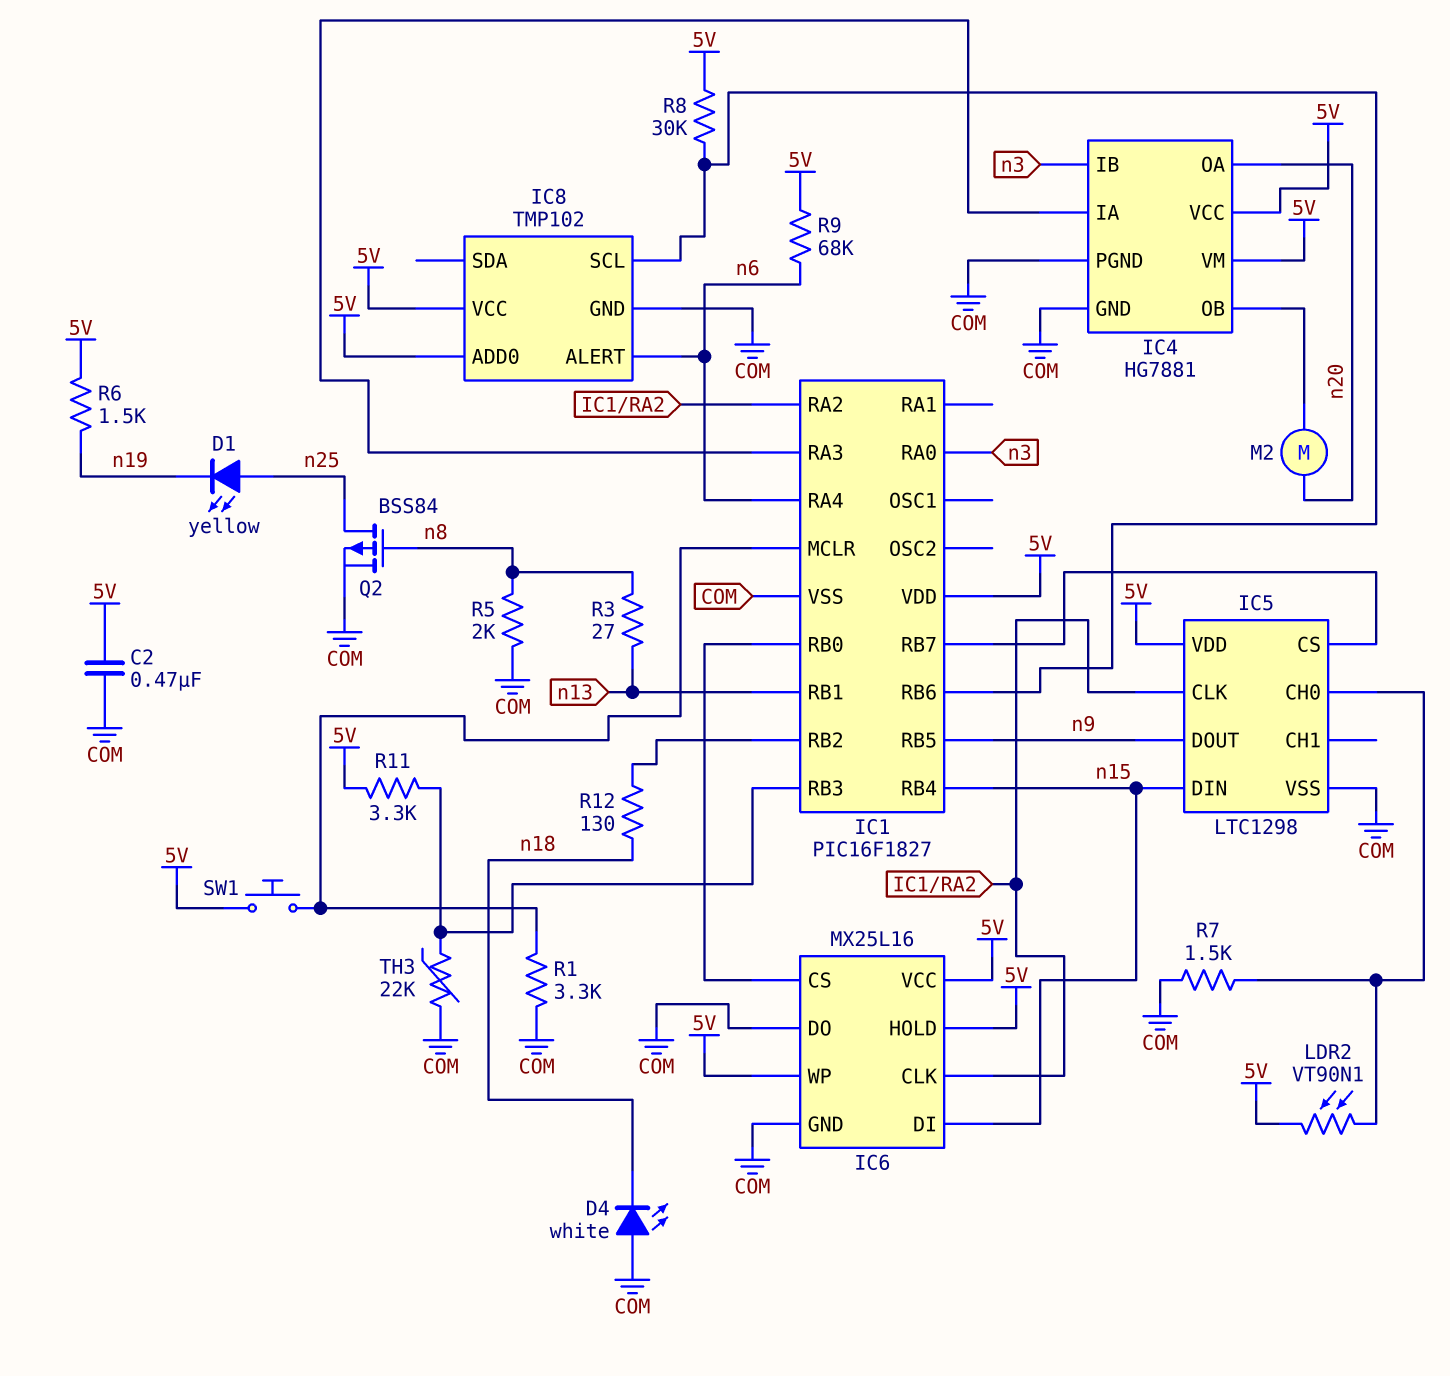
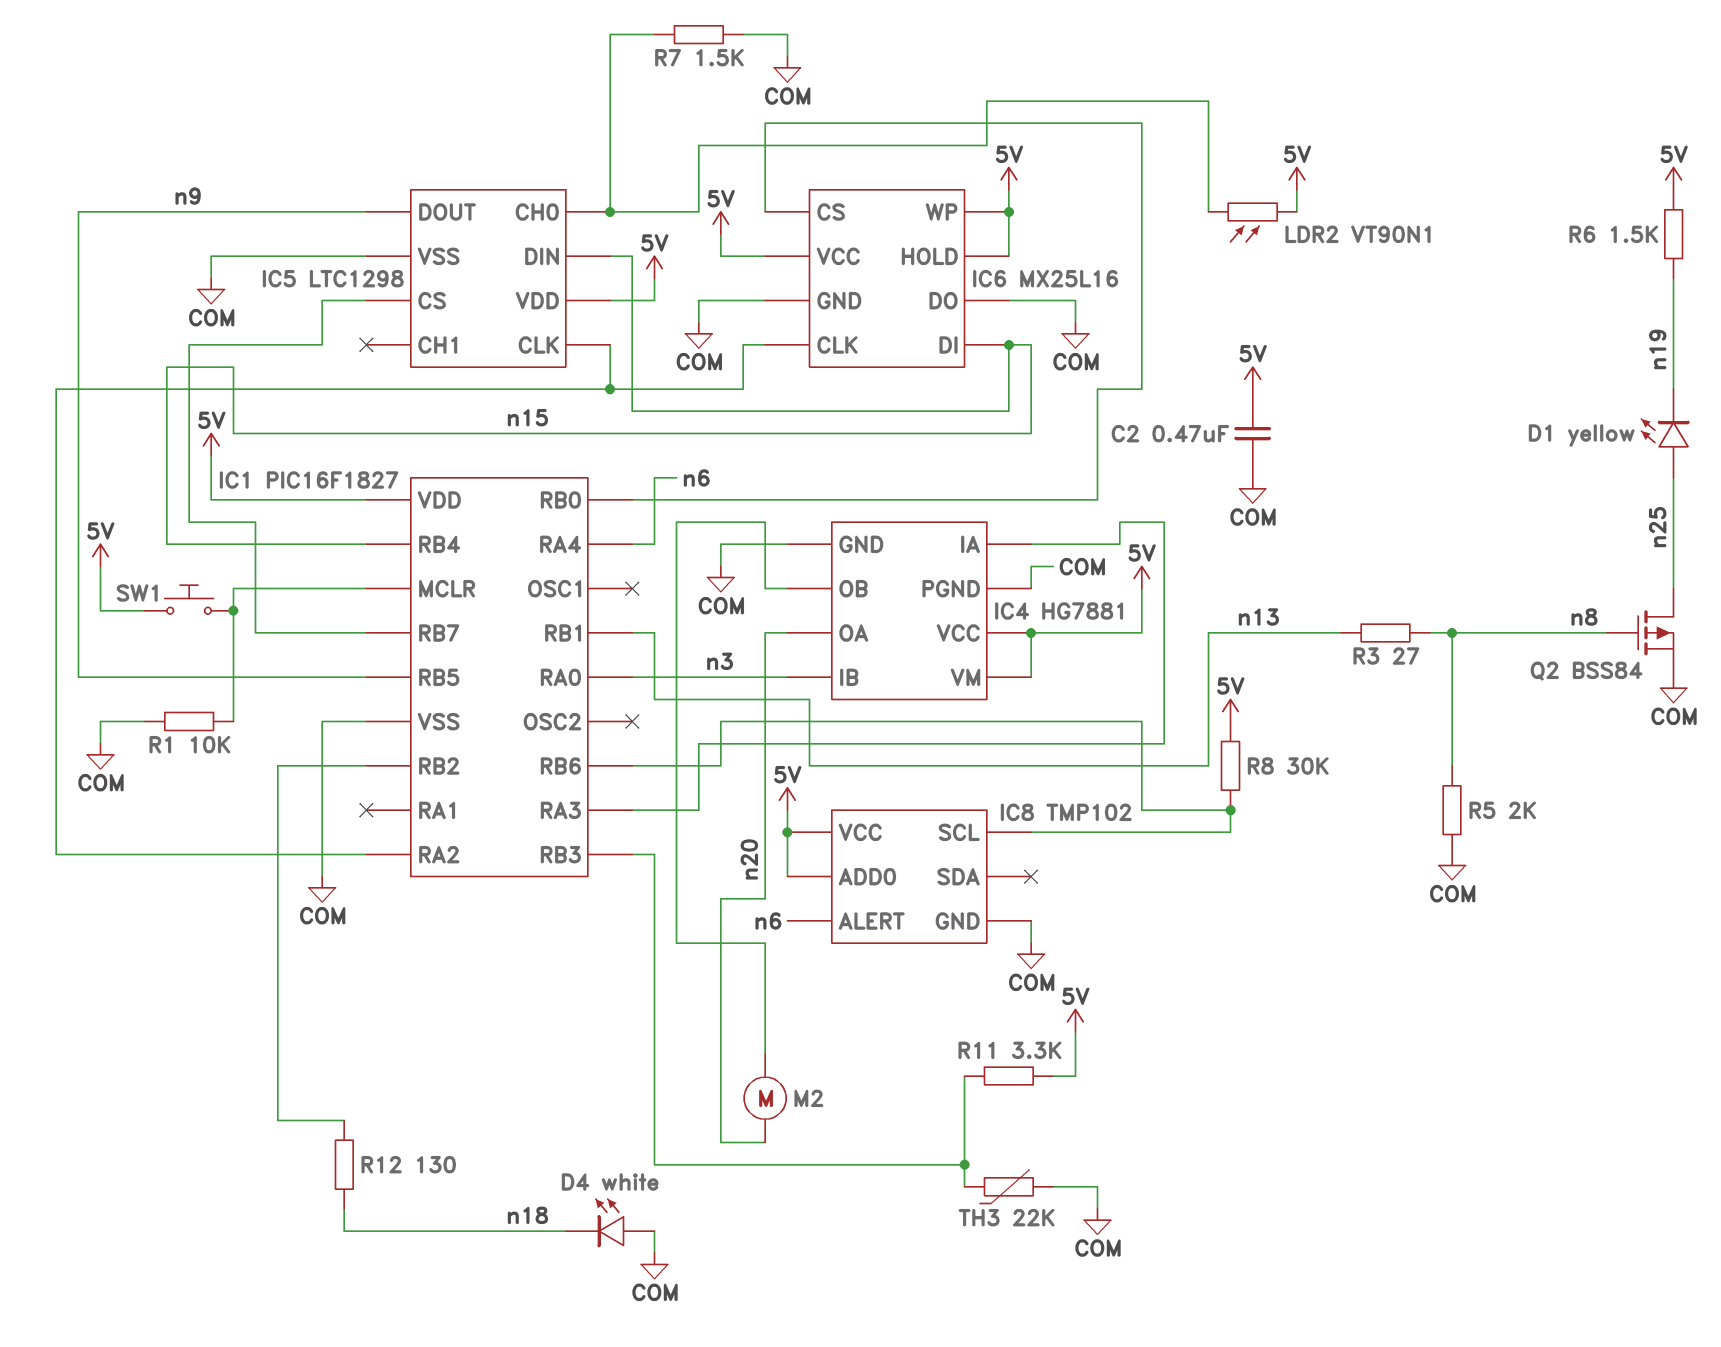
R1: 3.3k (COM, IC1/MCLR) -> 10k (COM, IC1/MCLR)
R9: 68k (5V, n6) -> none

